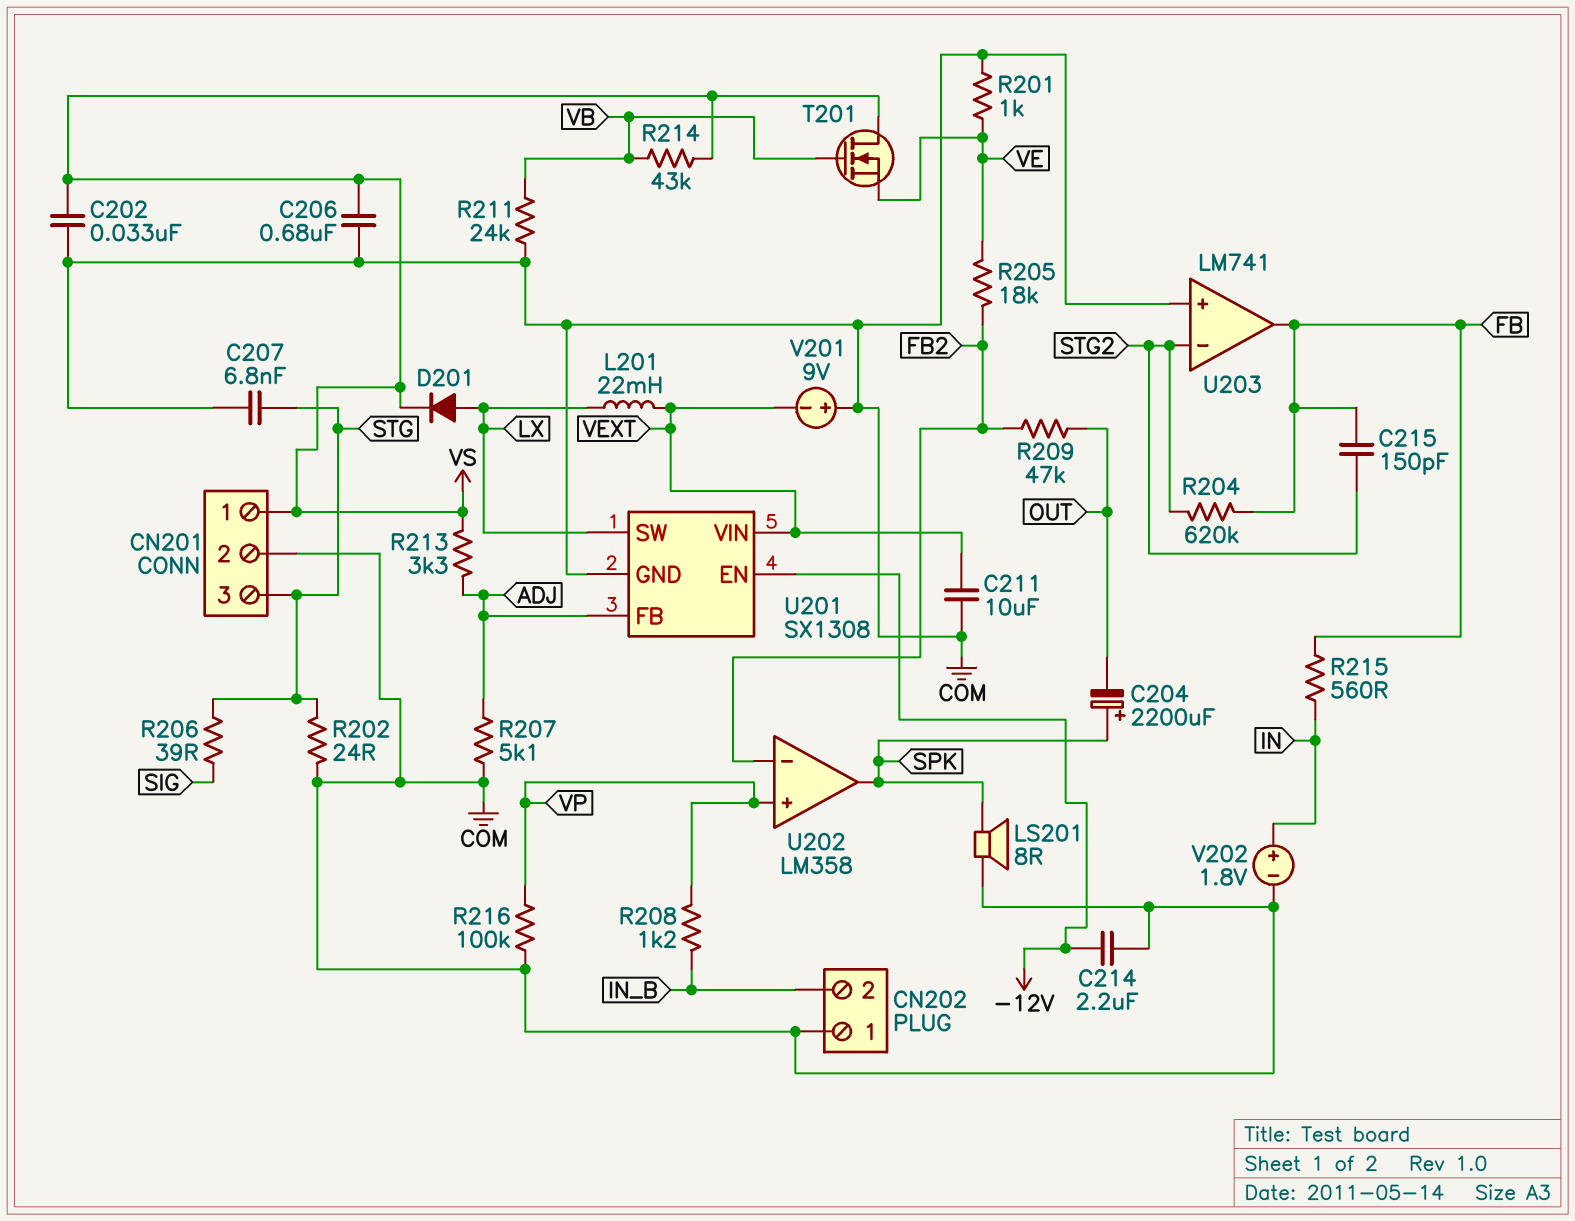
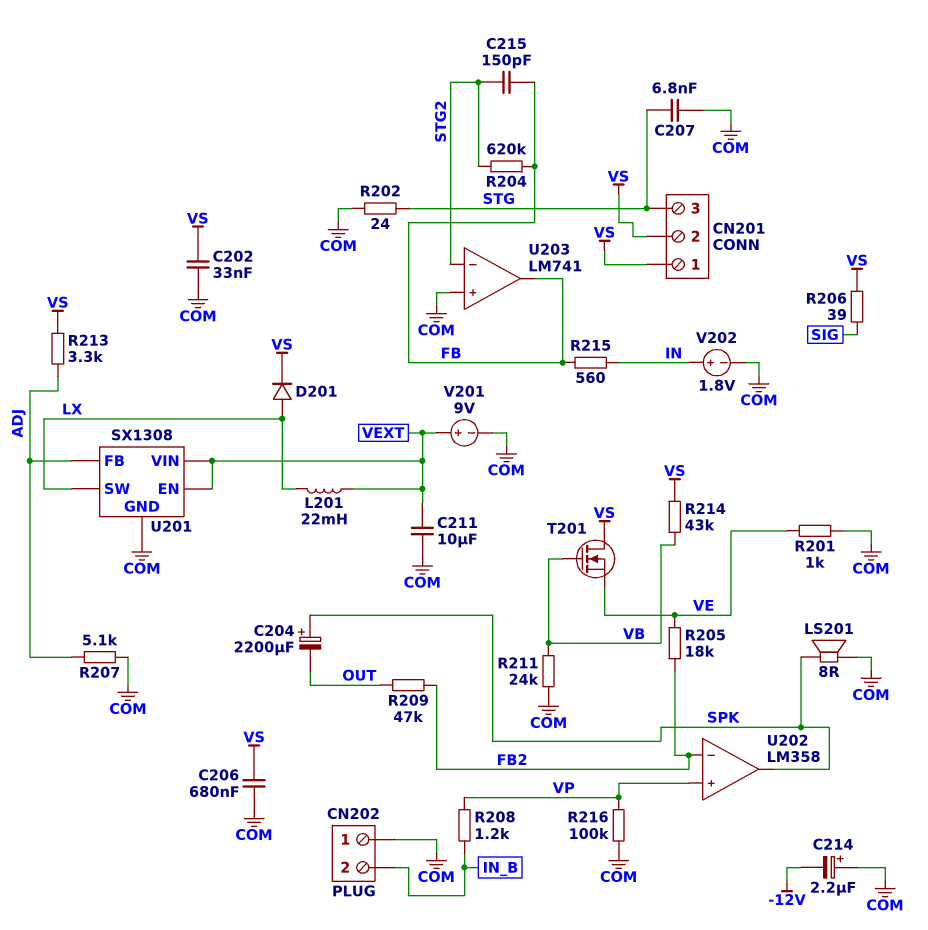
C214: 2.2uF (-12V, COM) -> 2.2uF (plus COM, minus -12V)
CN201 pin 2: COM -> VS
R206: 39 (SIG, STG) -> 39 (SIG, VS)
U201 pin EN: -12V -> VEXT
V201: 9V (plus COM, minus VEXT) -> 9V (plus VEXT, minus COM)

